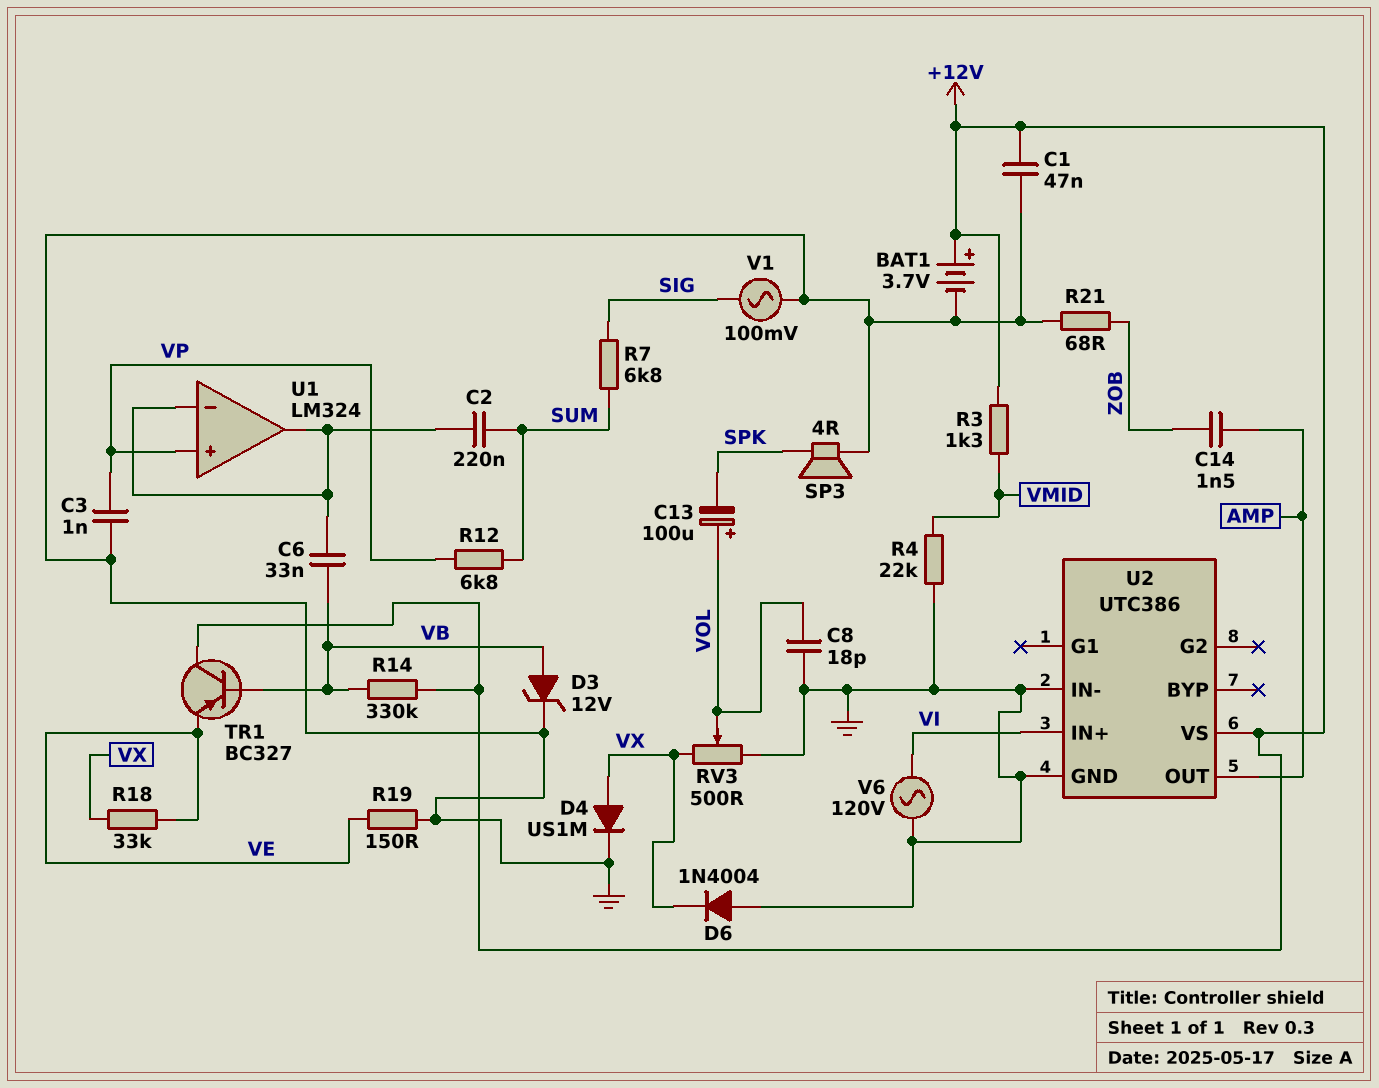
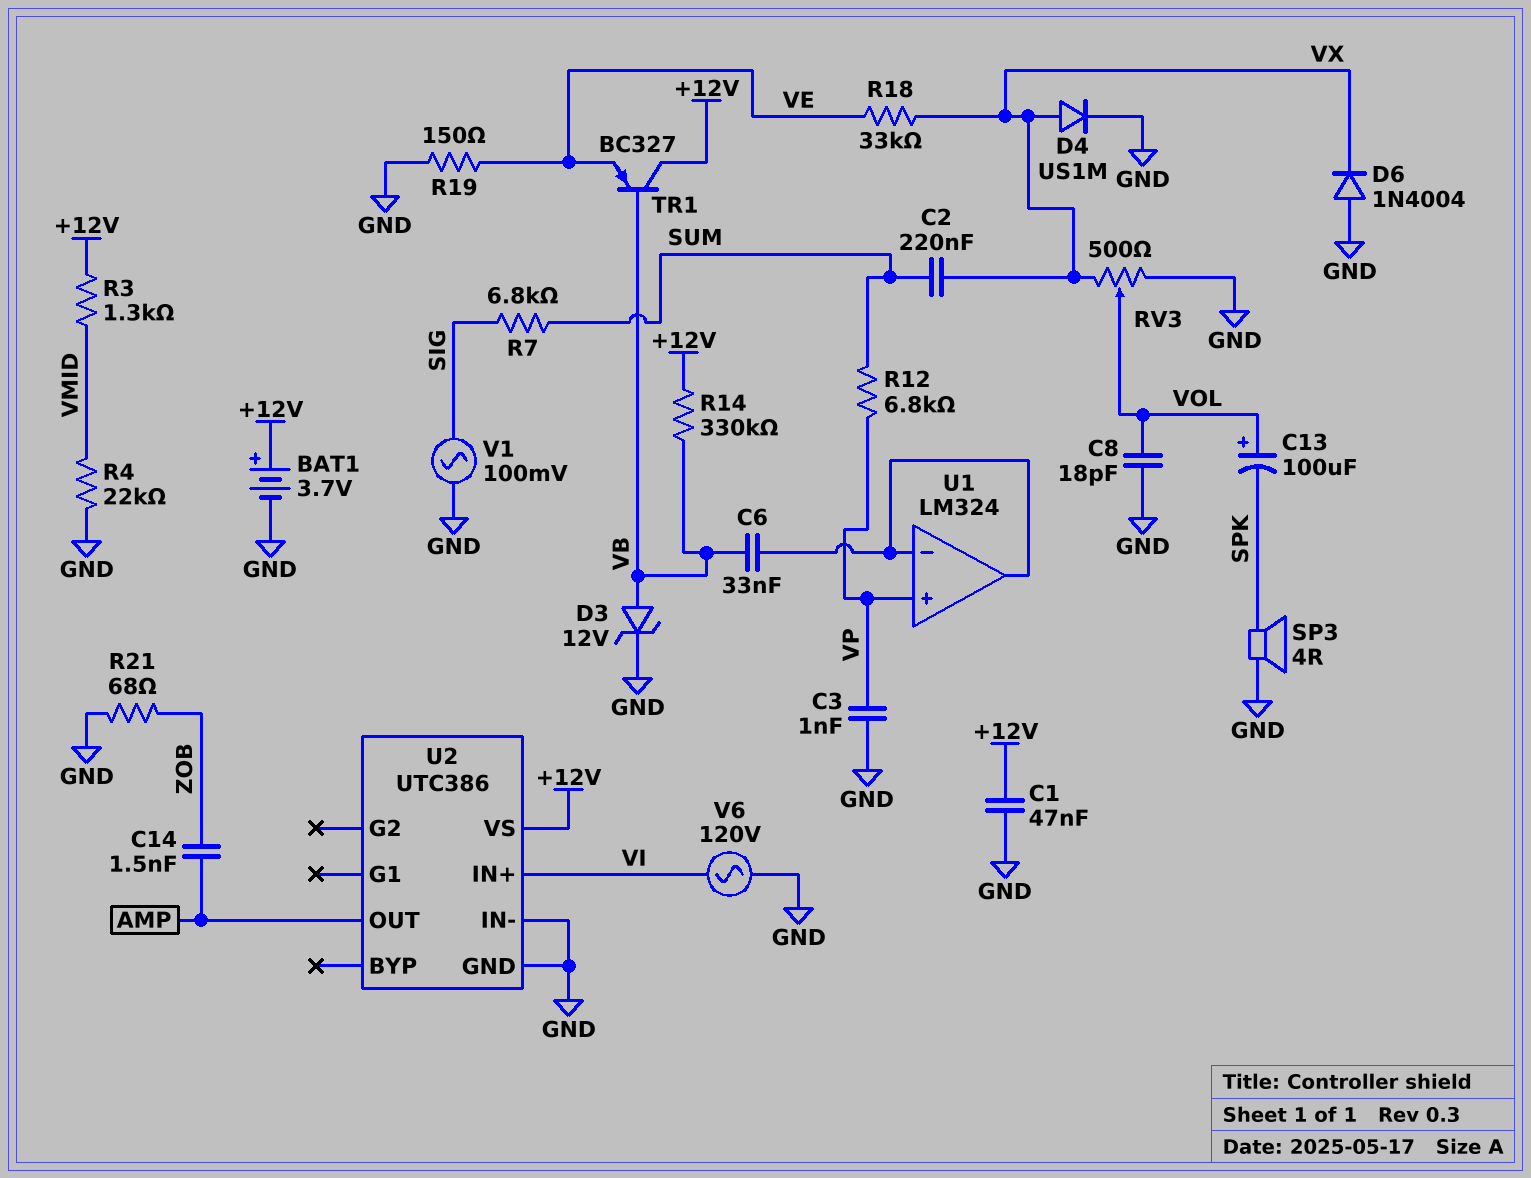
C2: 220nF (SUM, U1/in-) -> 220nF (SUM, VX)

